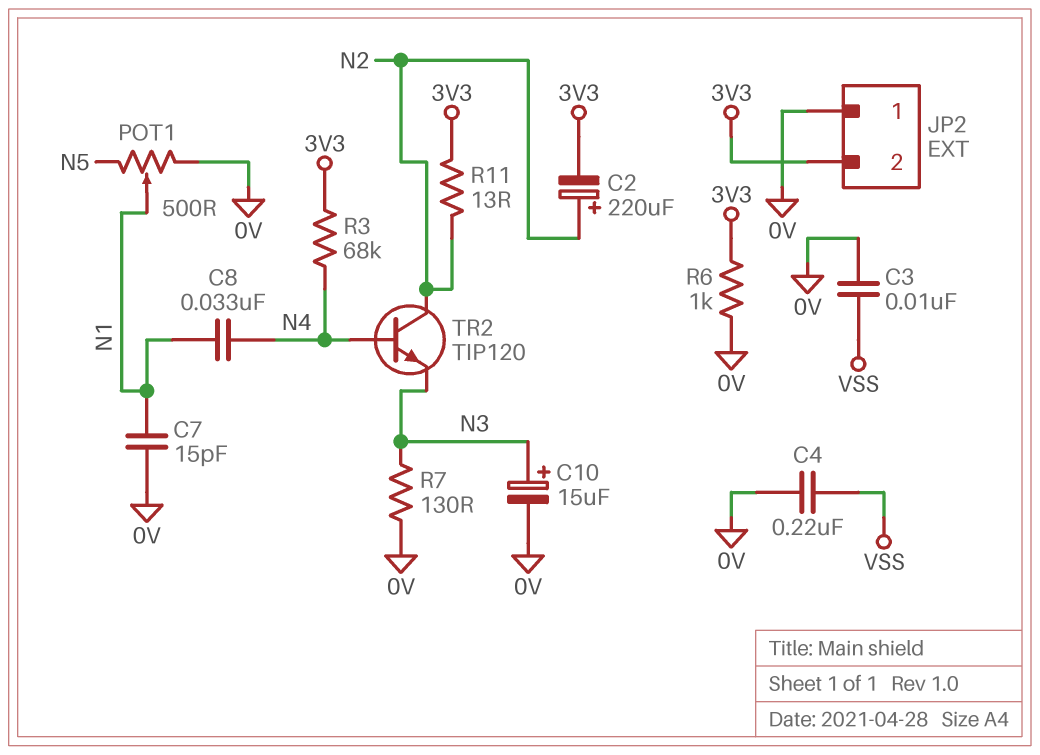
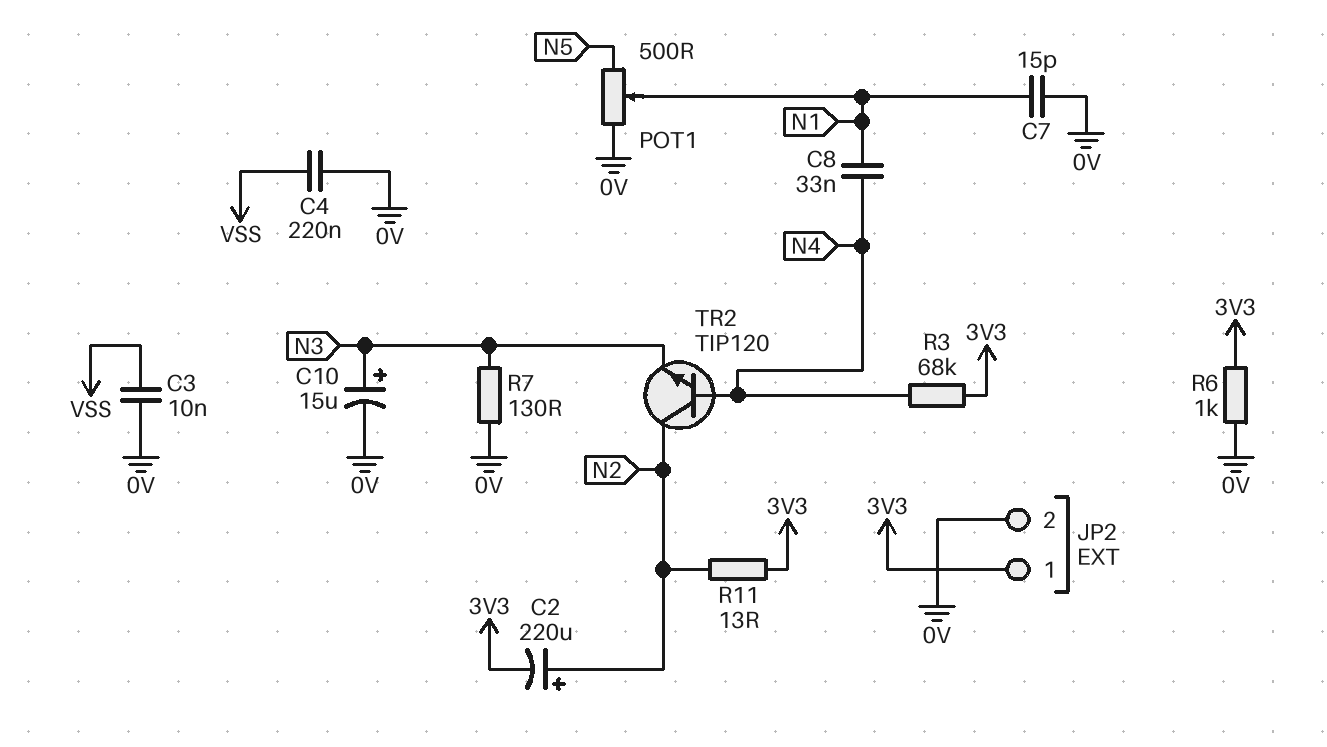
JP2 pin 1: 0V -> 3V3
JP2 pin 2: 3V3 -> 0V

